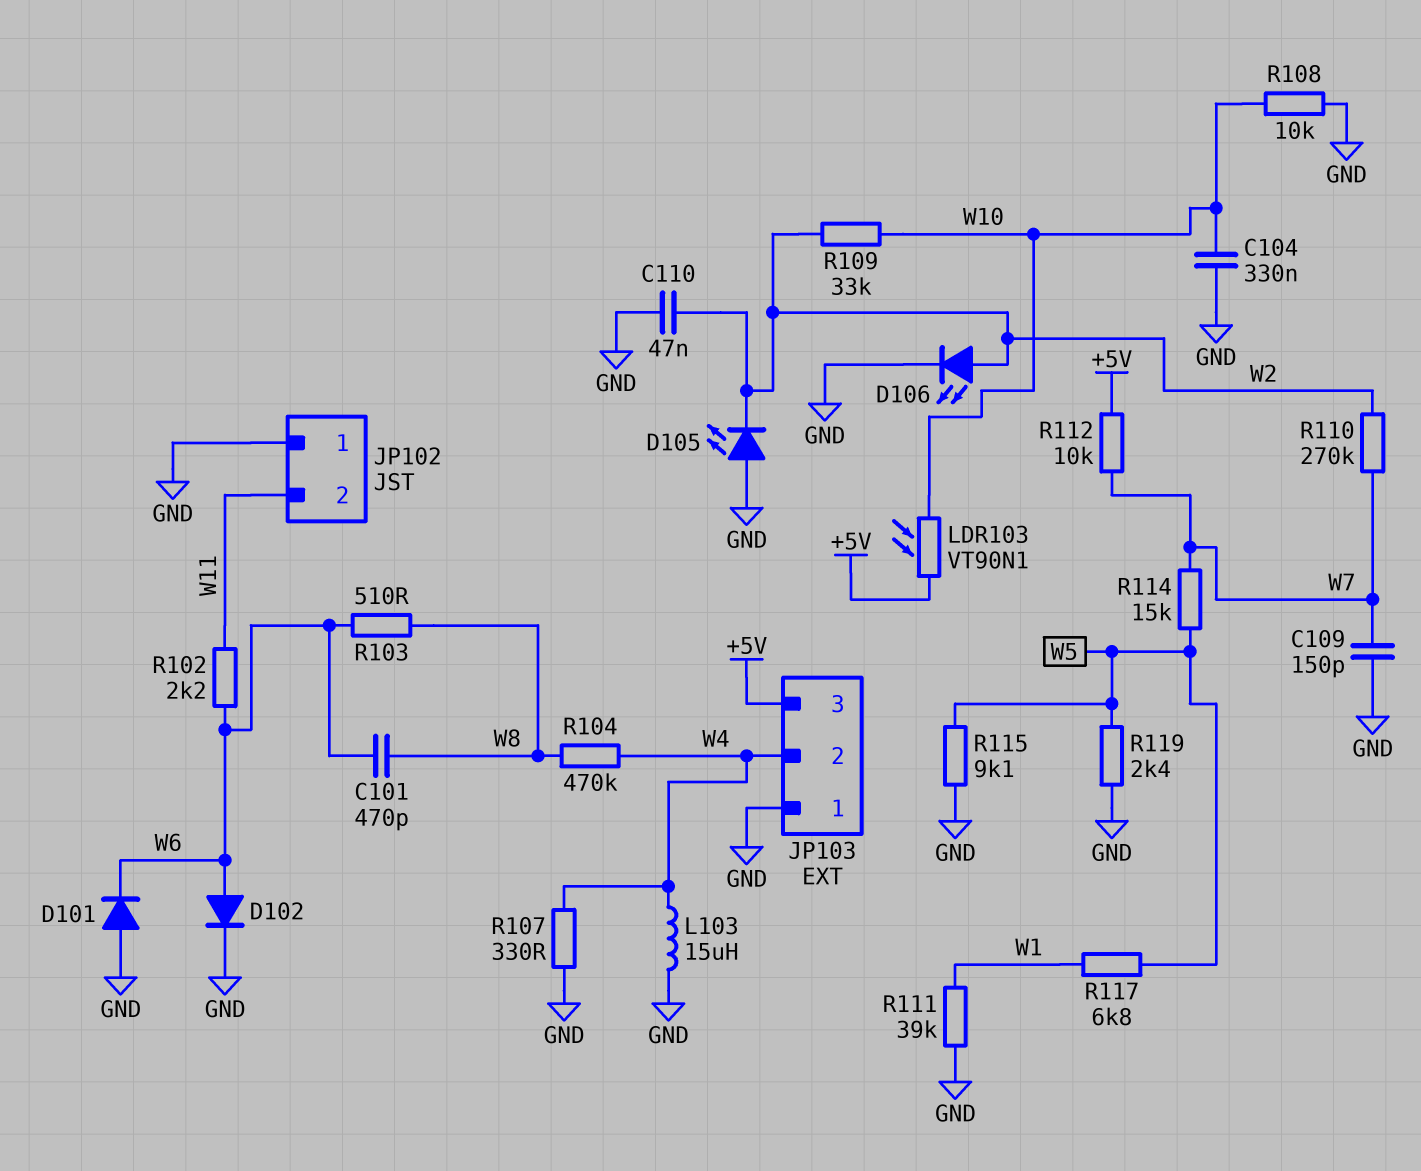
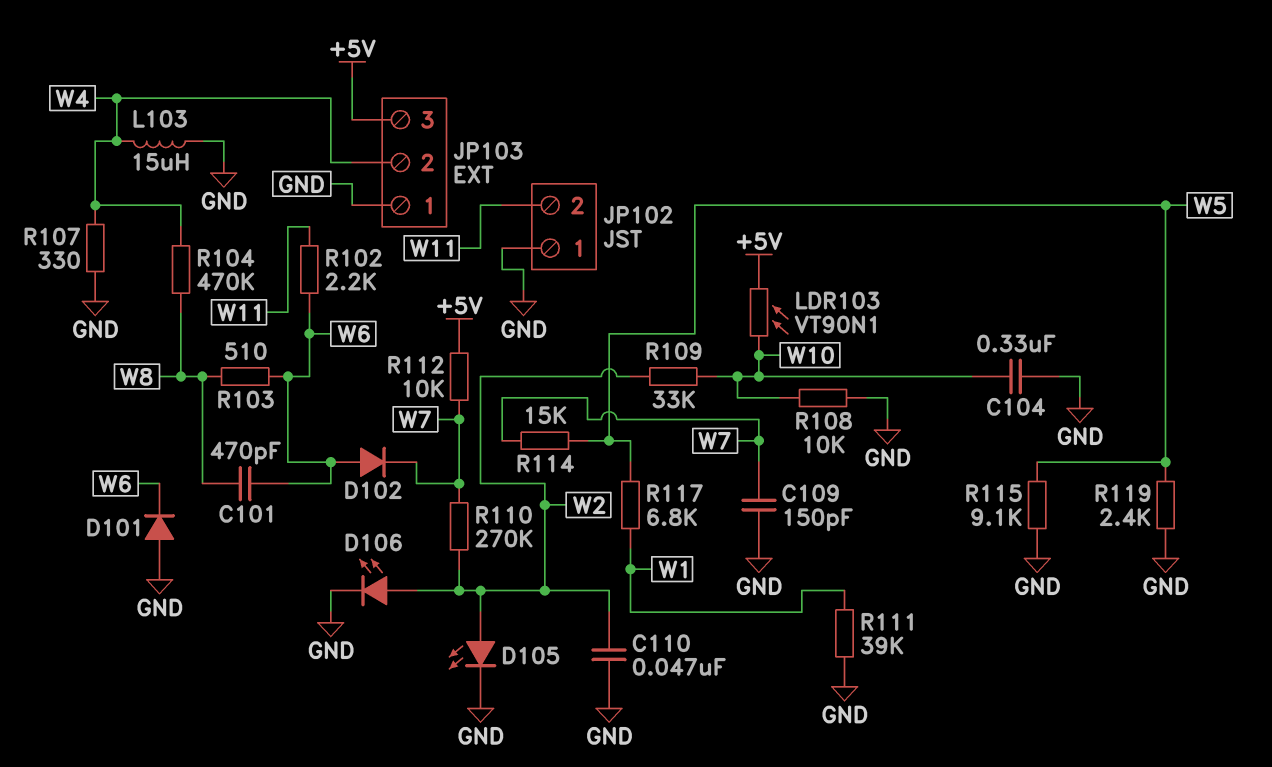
D102: diode (A W6, K GND) -> diode (A W6, K W7)
D105: LED (A GND, K W2) -> LED (A W2, K GND)

